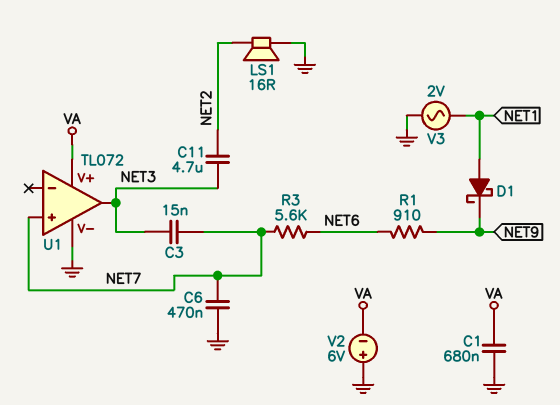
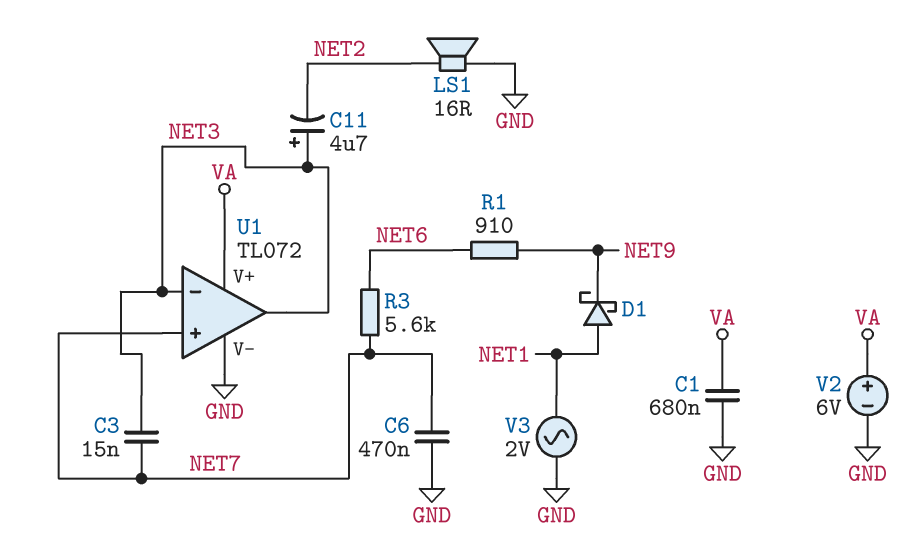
C11: 4.7uF (NET2, NET3) -> 4.7uF (plus NET3, minus NET2)
U1 pin in-: none -> NET3
V2: 6V (plus GND, minus VA) -> 6V (plus VA, minus GND)

